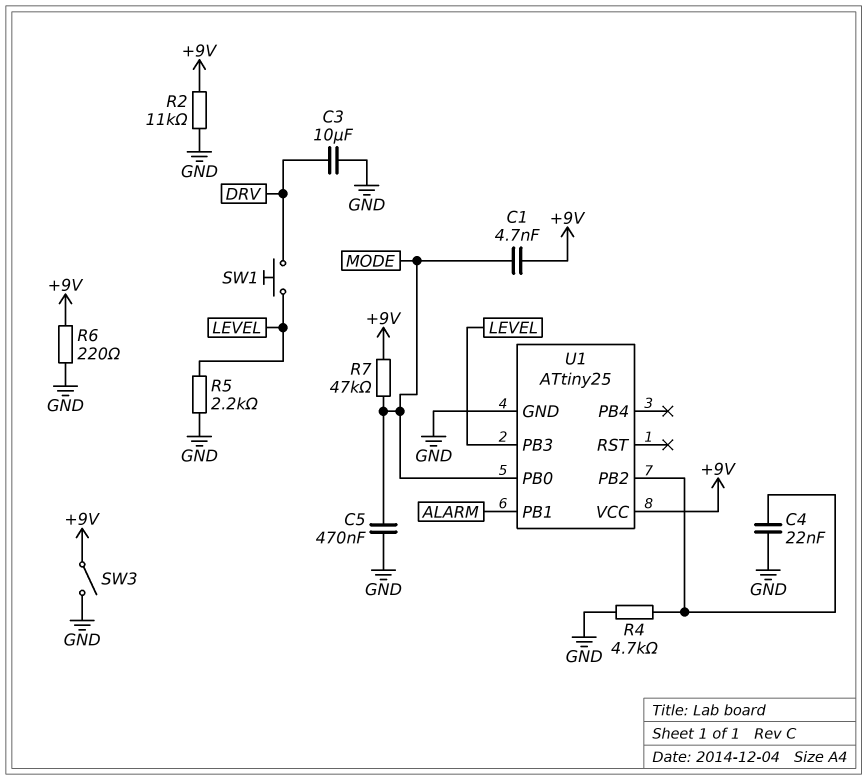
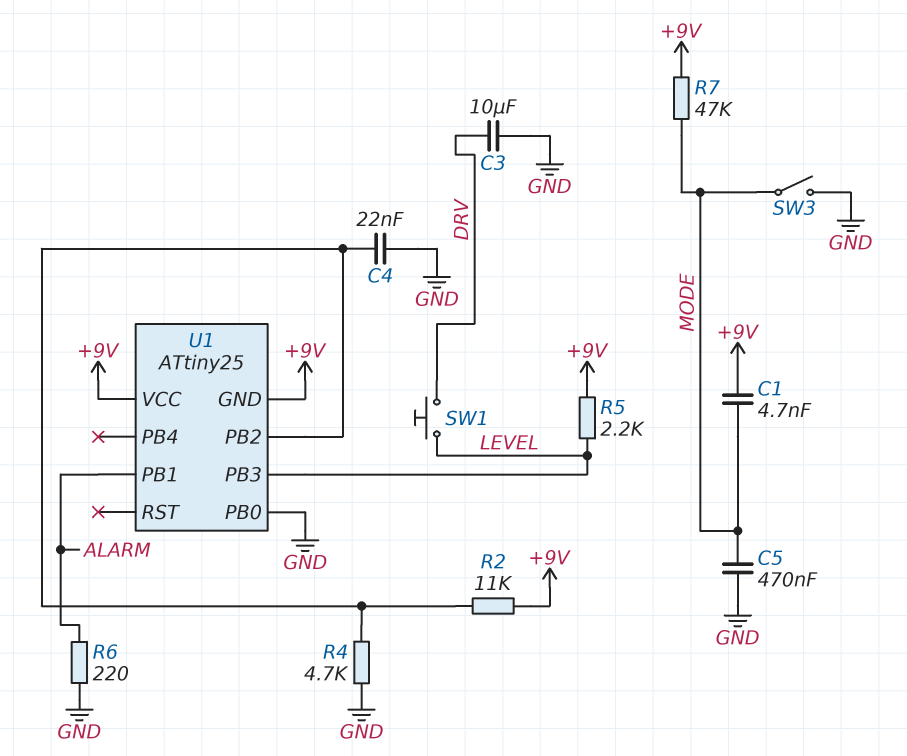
R2: 11k (+9V, GND) -> 11k (+9V, U1/PB2)
R5: 2.2k (GND, LEVEL) -> 2.2k (+9V, LEVEL)
R6: 220 (+9V, GND) -> 220 (ALARM, GND)
SW3: switch (+9V, GND) -> switch (GND, MODE)
U1 pin GND: GND -> +9V
U1 pin PB0: MODE -> GND

